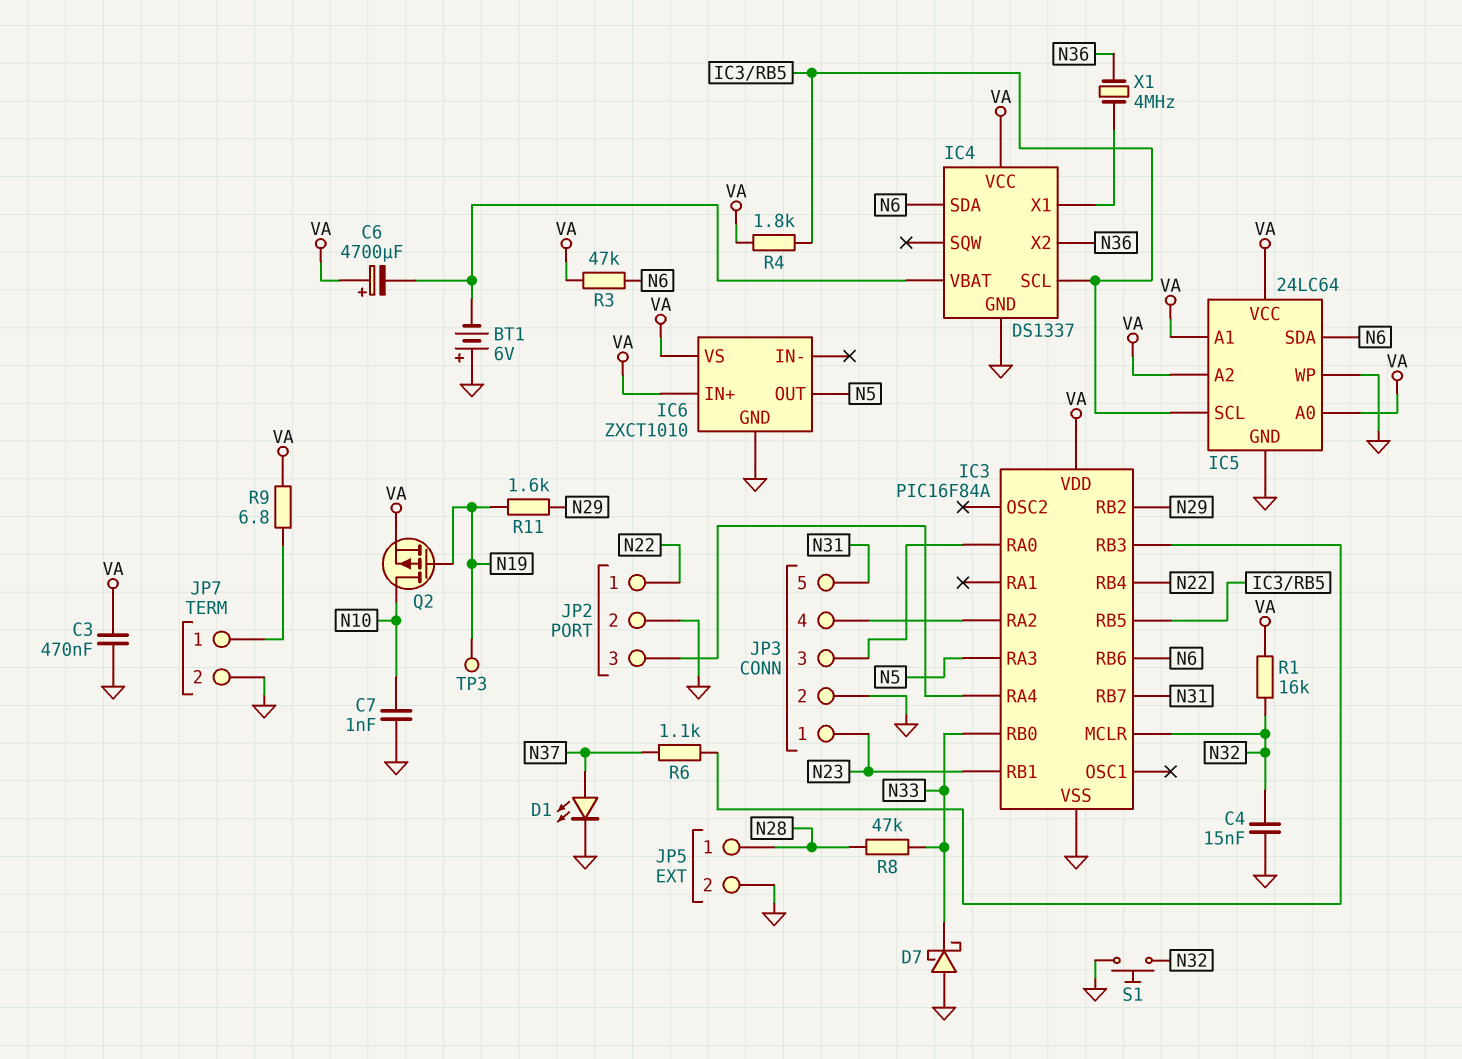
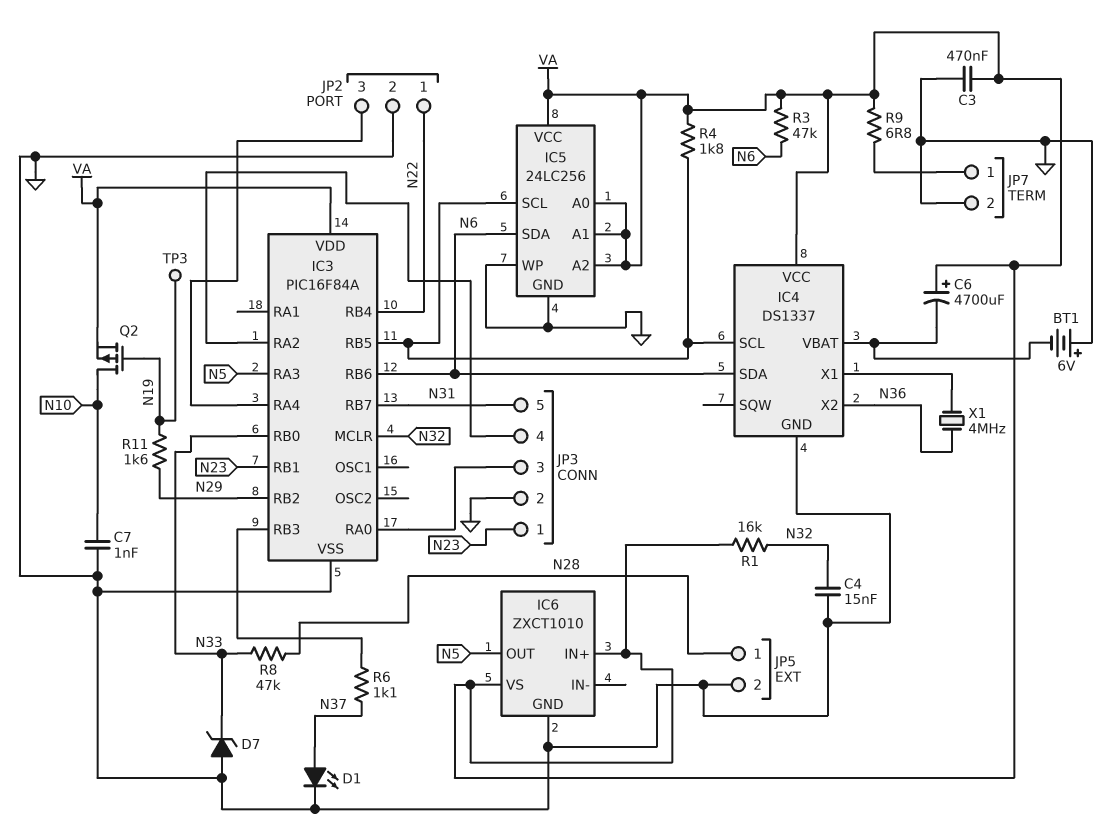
D7: schottky (A GND, K N33) -> zener (A GND, K N33)
IC5: 24LC64 -> 24LC256
S1: button (GND, N32) -> none

